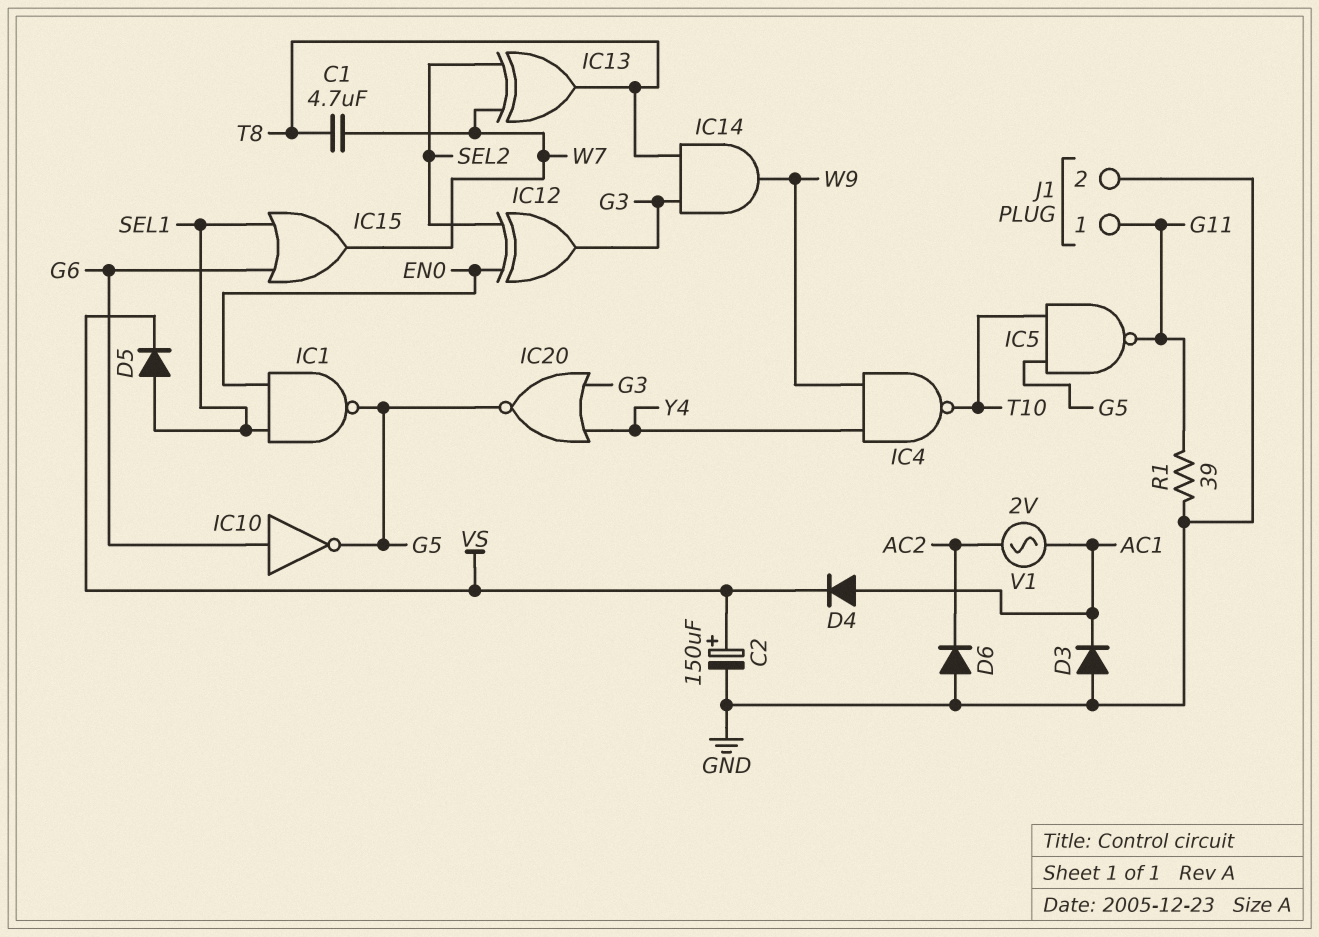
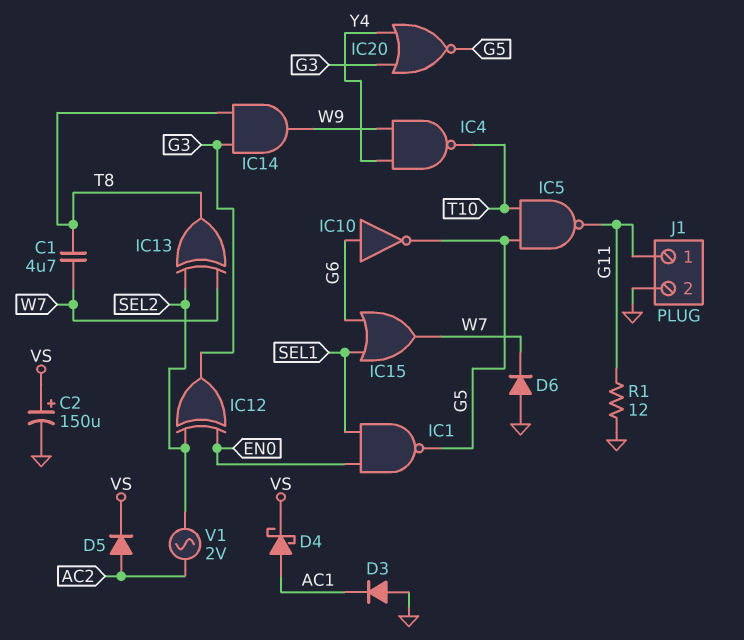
D4: diode (A AC1, K VS) -> schottky (A AC1, K VS)
D5: diode (A SEL1, K VS) -> diode (A AC2, K VS)
D6: diode (A GND, K AC2) -> diode (A GND, K W7)
R1: 39 (G11, GND) -> 12 (G11, GND)
V1: AC 2V (AC1, AC2) -> AC 2V (AC2, SEL2)

